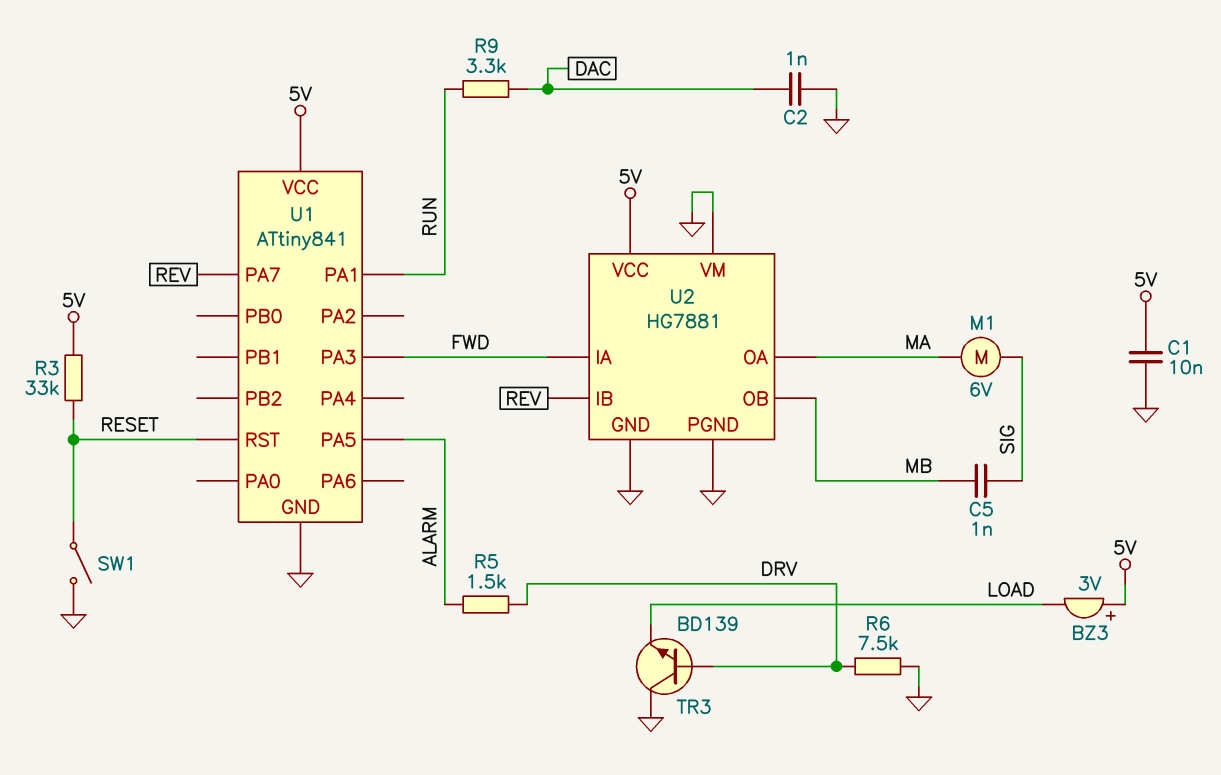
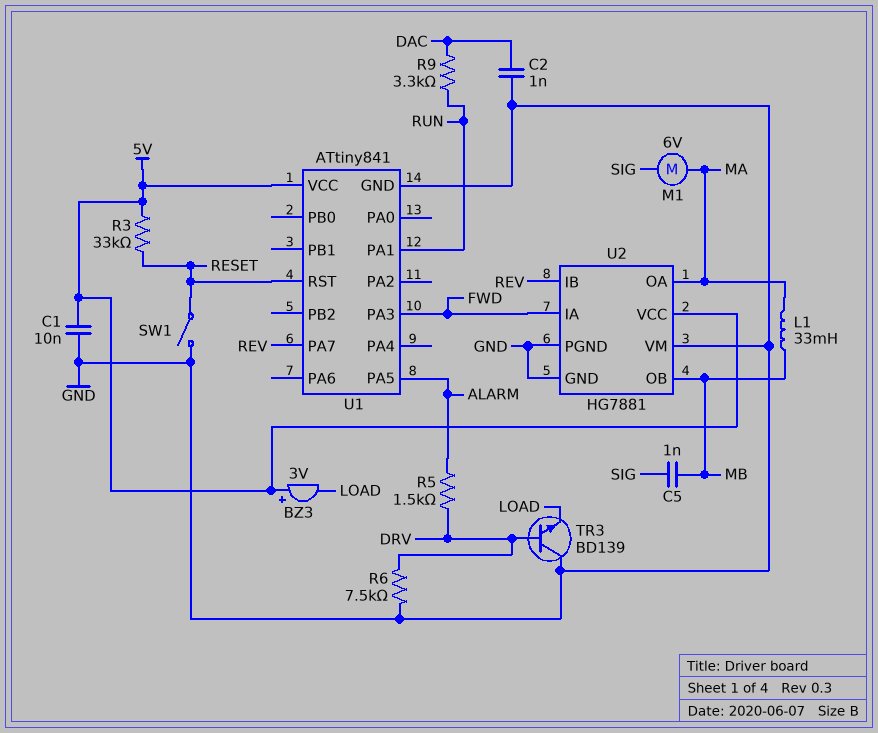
L1: none -> 33mH (MA, MB)

